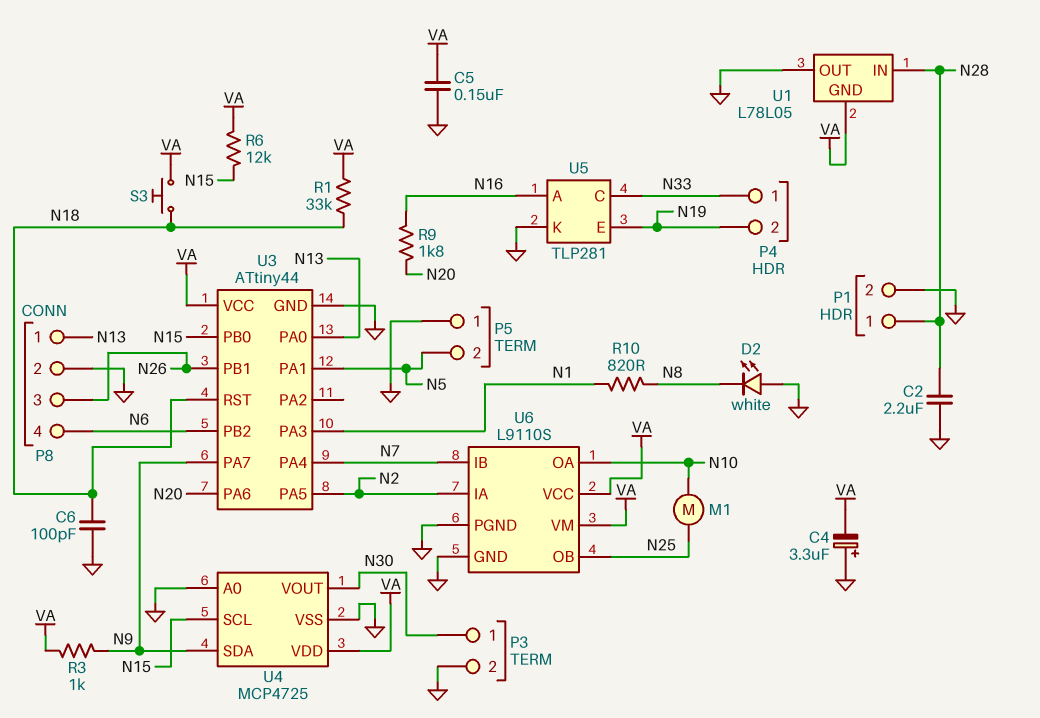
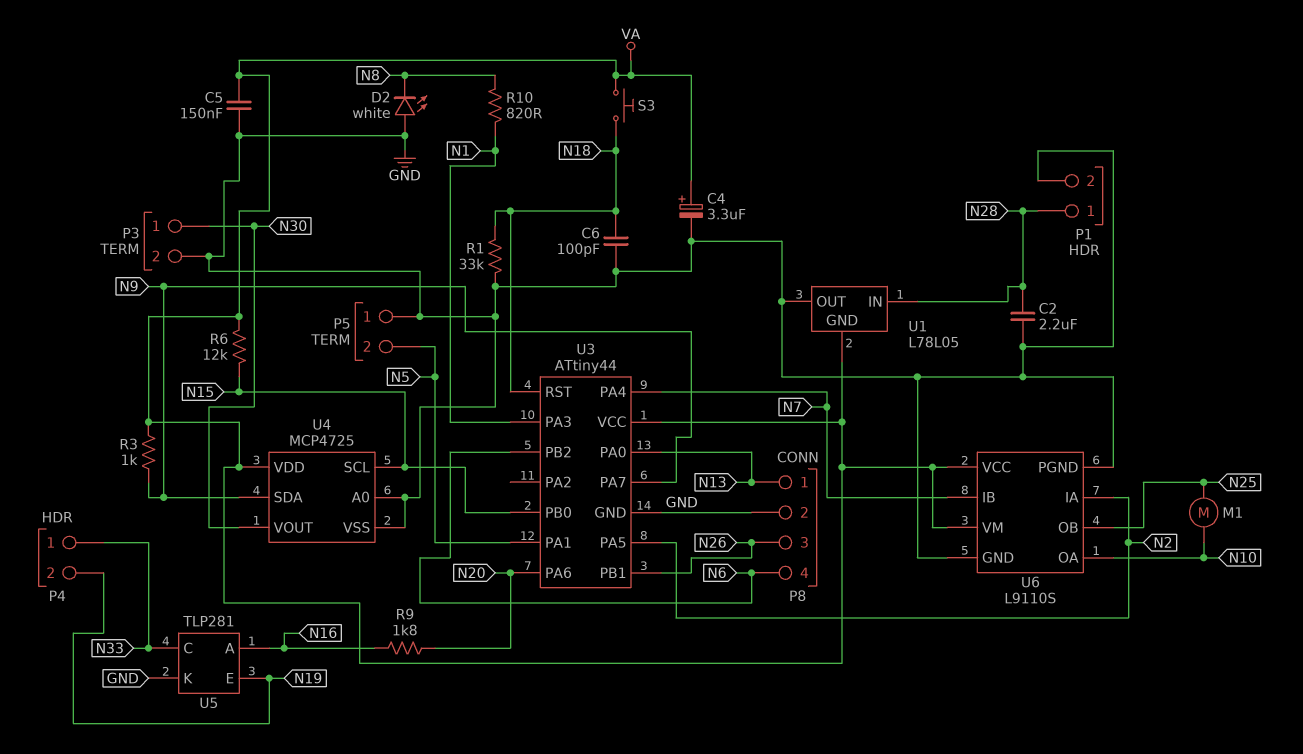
C4: 3.3uF (plus GND, minus VA) -> 3.3uF (plus VA, minus GND)
R1: 33k (N18, VA) -> 33k (GND, N18)

